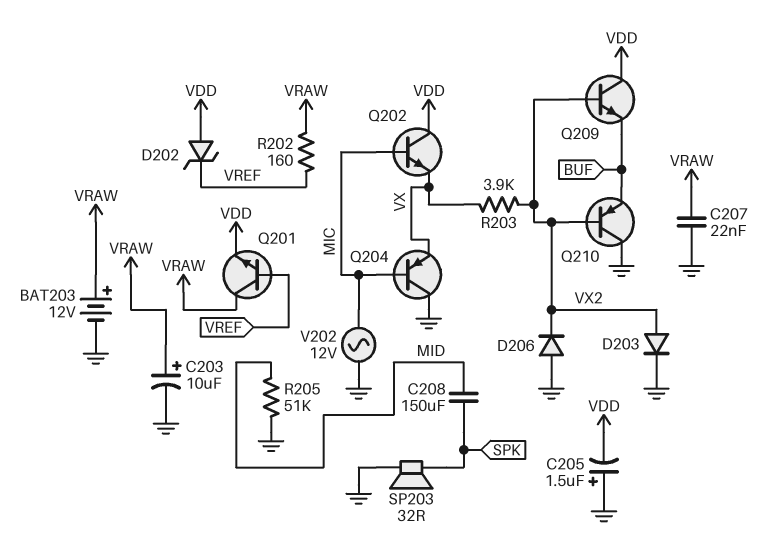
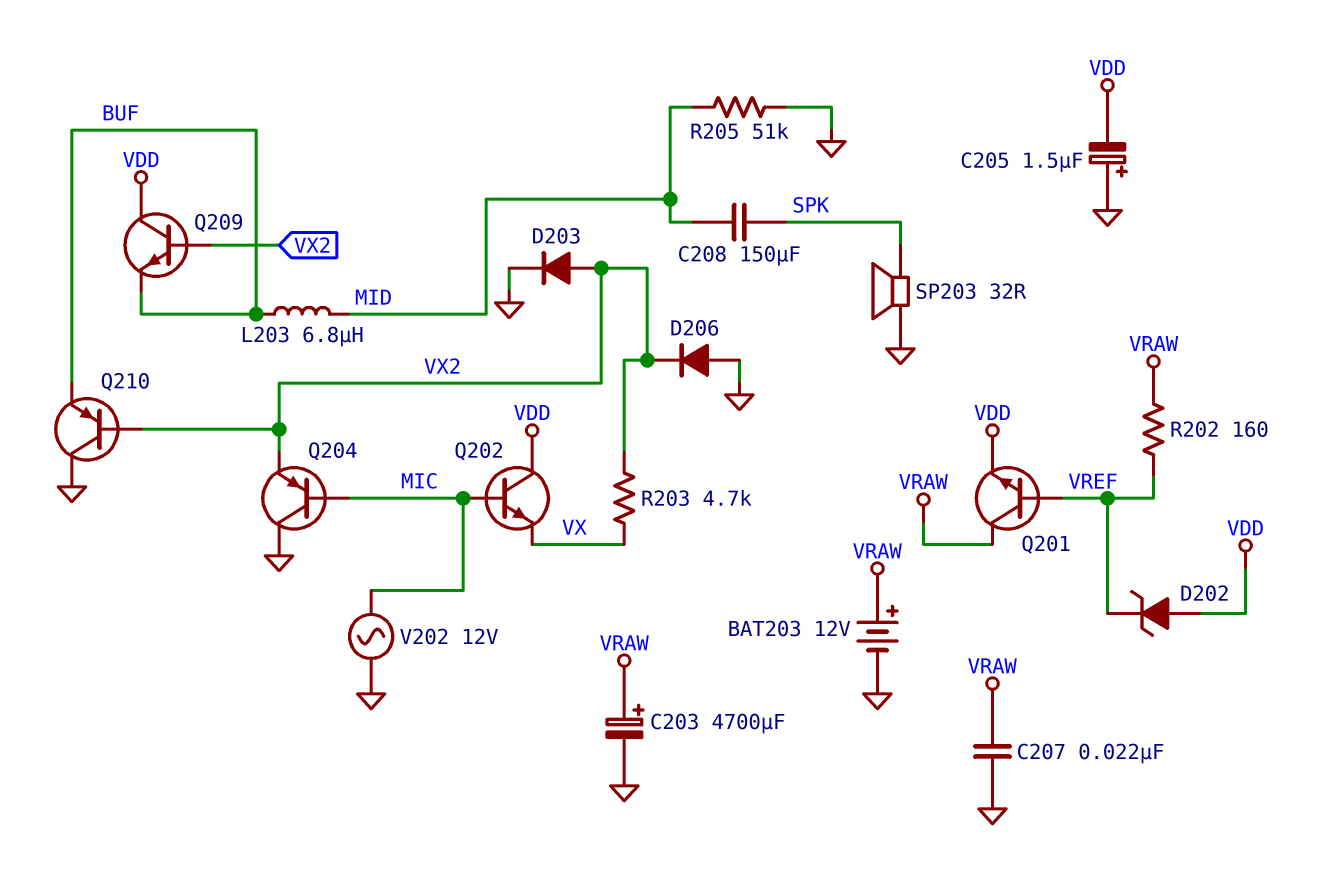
C203: 10uF (plus VRAW, minus GND) -> 4700uF (plus VRAW, minus GND)
L203: none -> 6.8uH (BUF, MID)
Q204: PNP (B MIC, C GND, E VX) -> PNP (B MIC, C GND, E VX2)
R203: 3.9k (VX, VX2) -> 4.7k (VX, VX2)

